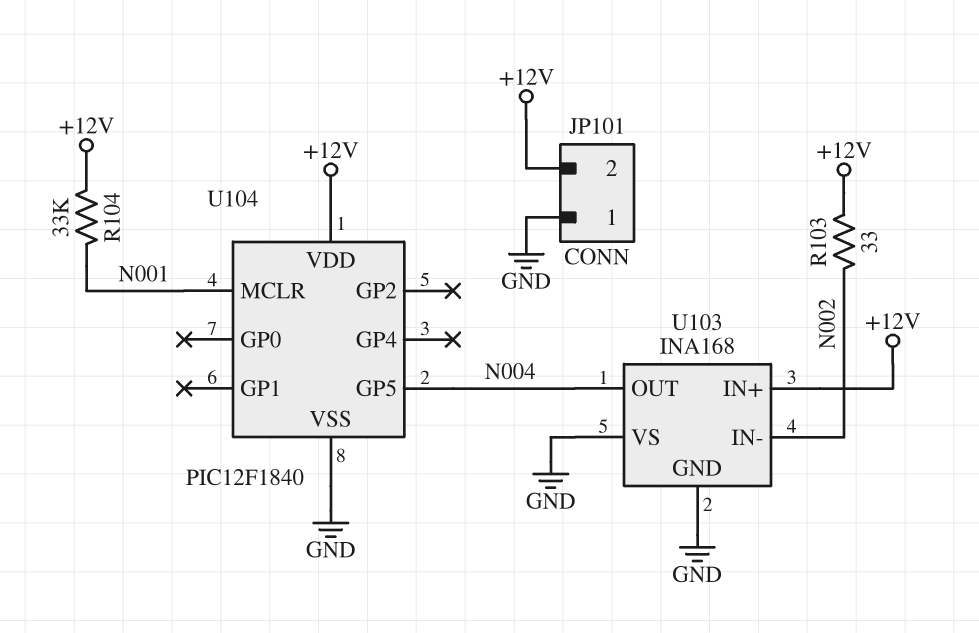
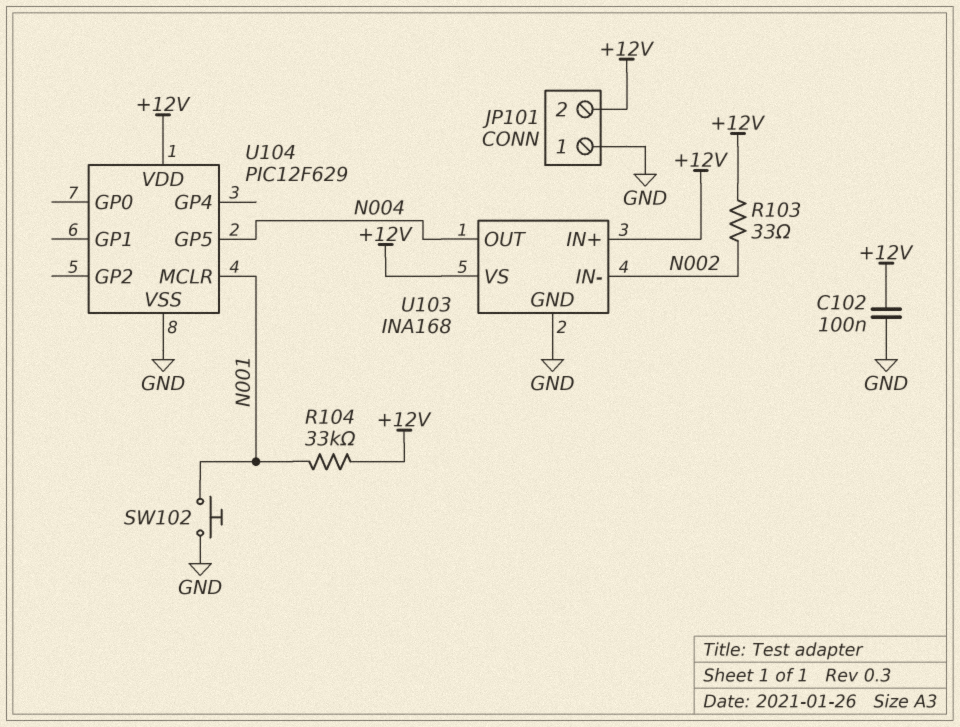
C102: none -> 100nF (+12V, GND)
SW102: none -> button (GND, N001)
U103 pin VS: GND -> +12V
U104: PIC12F1840 -> PIC12F629

